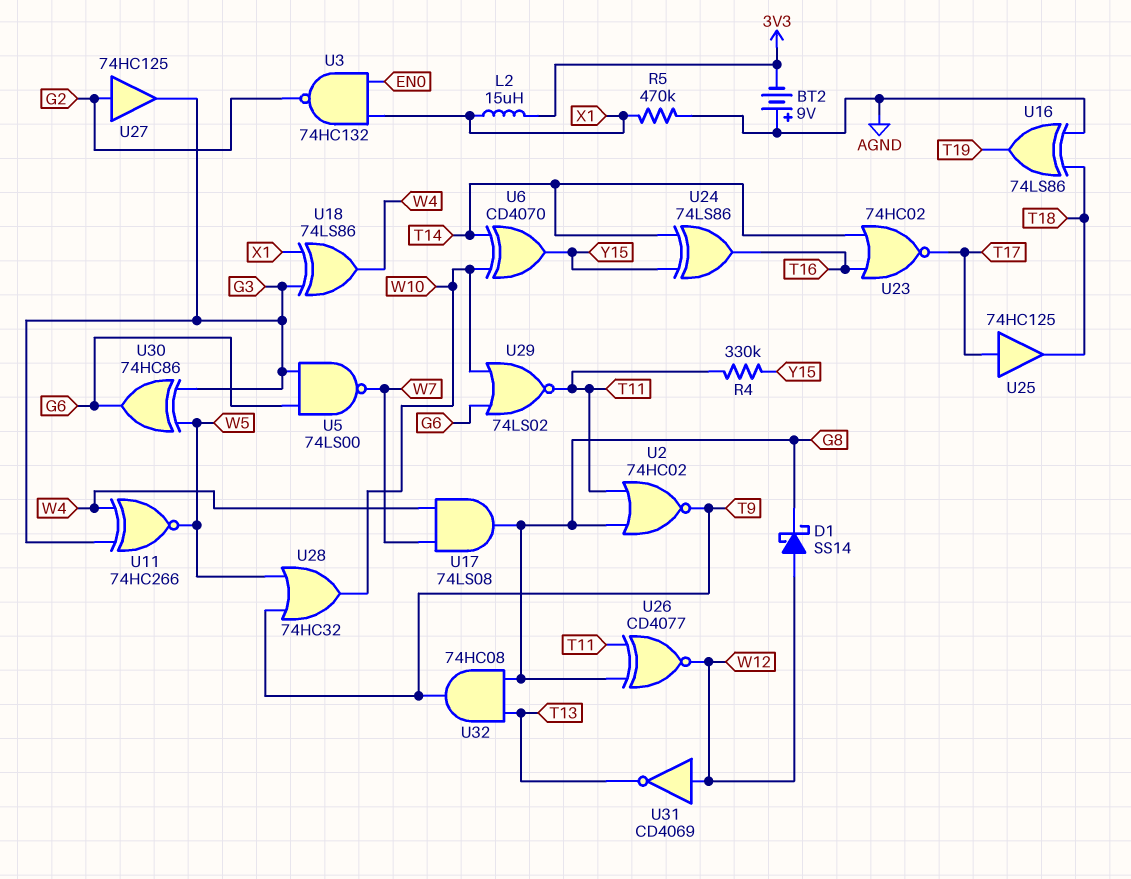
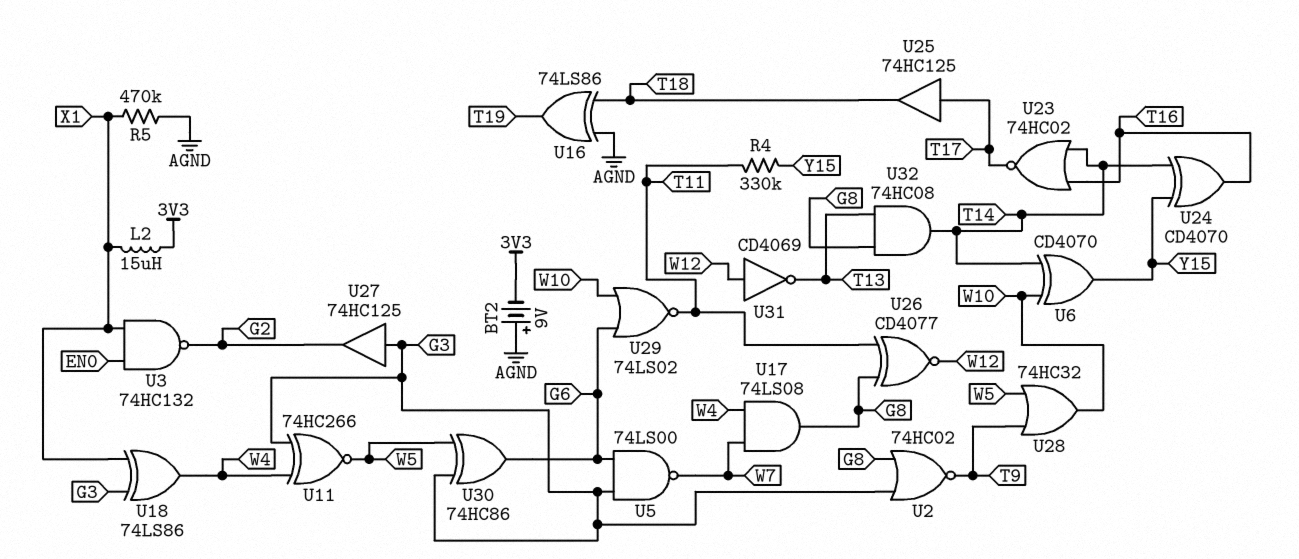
D1: schottky SS14 (A W12, K G8) -> none
U2: NOR 74HC02 (in G8, in T11, out T9) -> NOR 74HC02 (in G3, in G8, out T9)
U24: XOR 74LS86 (in T14, in Y15, out T16) -> XOR CD4070 (in T14, in Y15, out T16)
U27: buffer 74HC125 (in G2, out G3) -> buffer 74HC125 (in G3, out G2)
U32: AND 74HC08 (in G8, in T13, out T9) -> AND 74HC08 (in G8, in T13, out T14)

